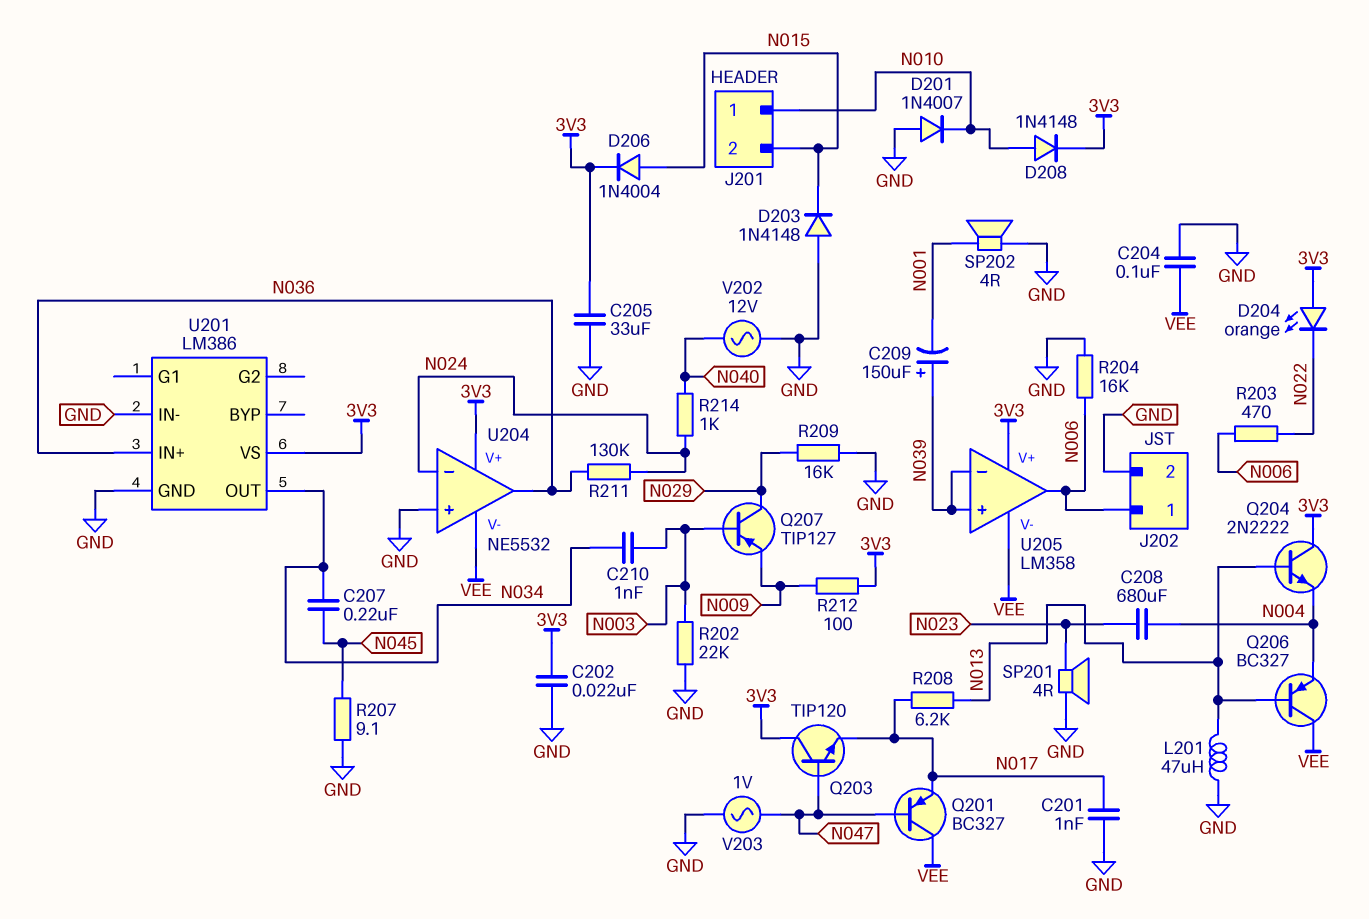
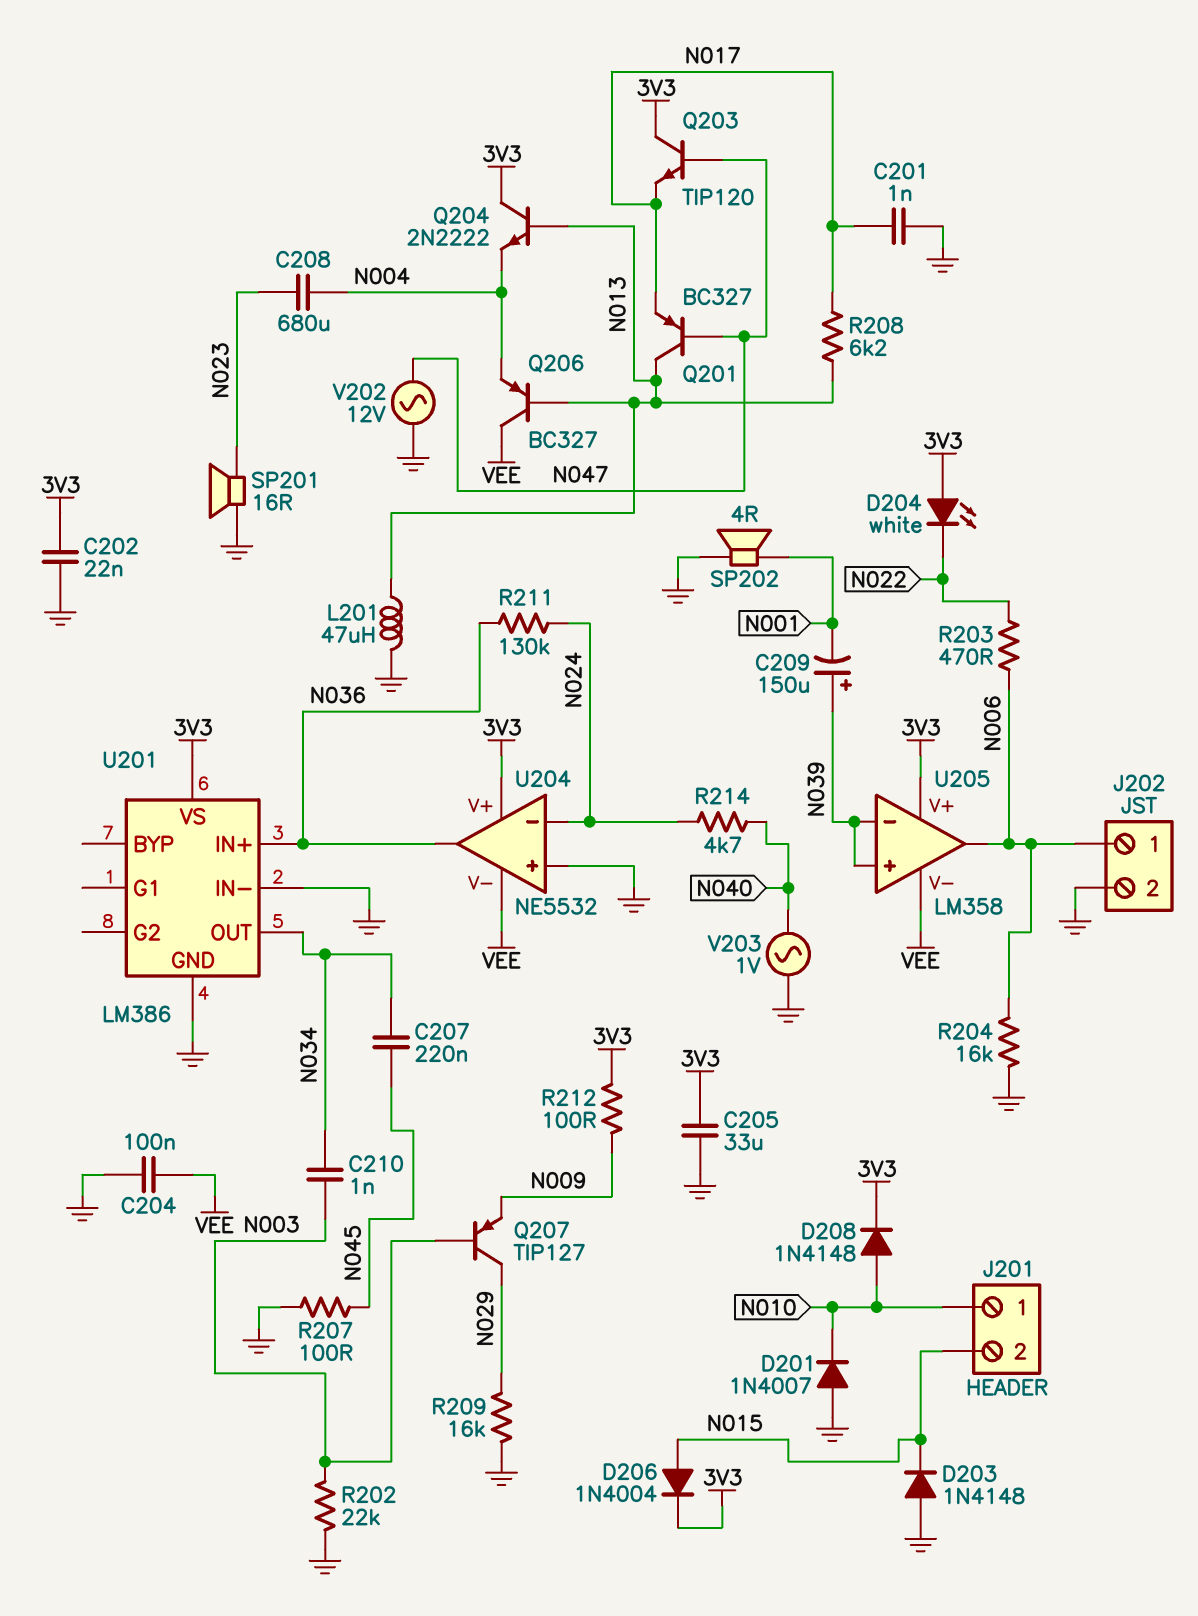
D204: LED orange (A 3V3, K N022) -> LED white (A 3V3, K N022)
Q201: PNP BC327 (B N047, C VEE, E N017) -> PNP BC327 (B N047, C N013, E N017)
R207: 9.1 (GND, N045) -> 100 (GND, N045)
R214: 1k (N024, N040) -> 4.7k (N024, N040)
SP201: speaker 4R (GND, N023) -> speaker 16R (GND, N023)
V202: AC 12V (GND, N040) -> AC 12V (GND, N047)
V203: AC 1V (GND, N047) -> AC 1V (GND, N040)

